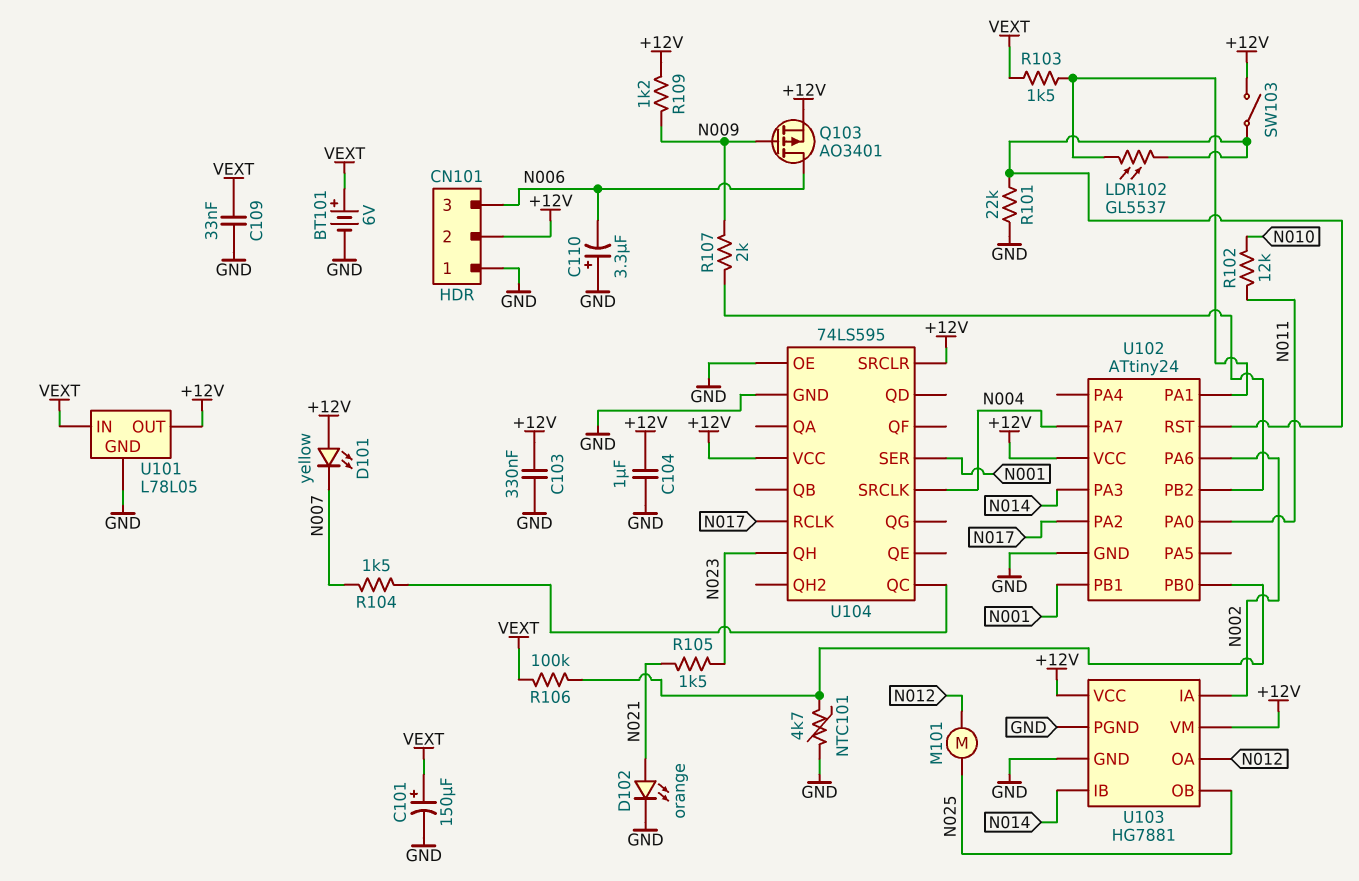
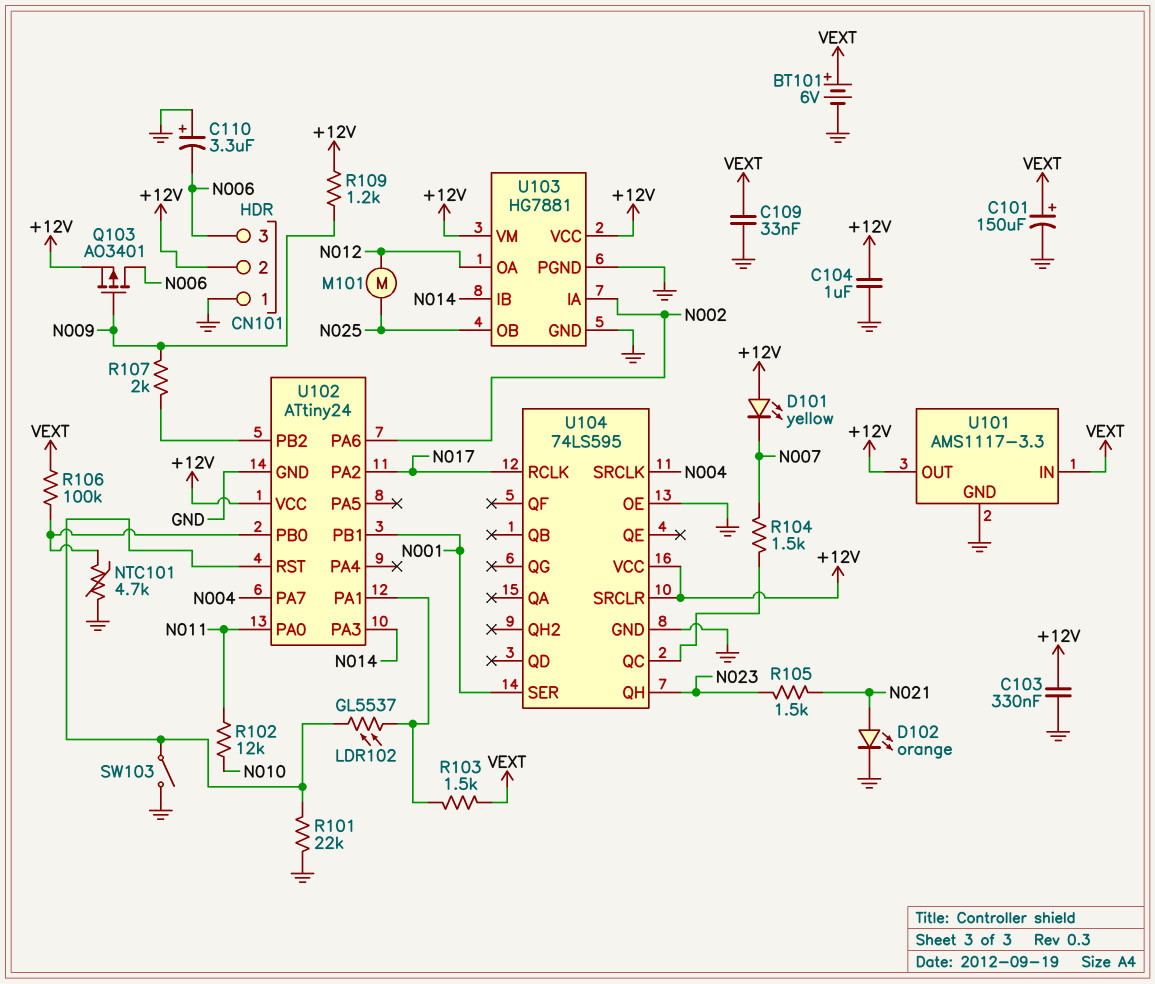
SW103: switch (+12V, U102/RST) -> switch (GND, U102/RST)
U101: L78L05 -> AMS1117-3.3

